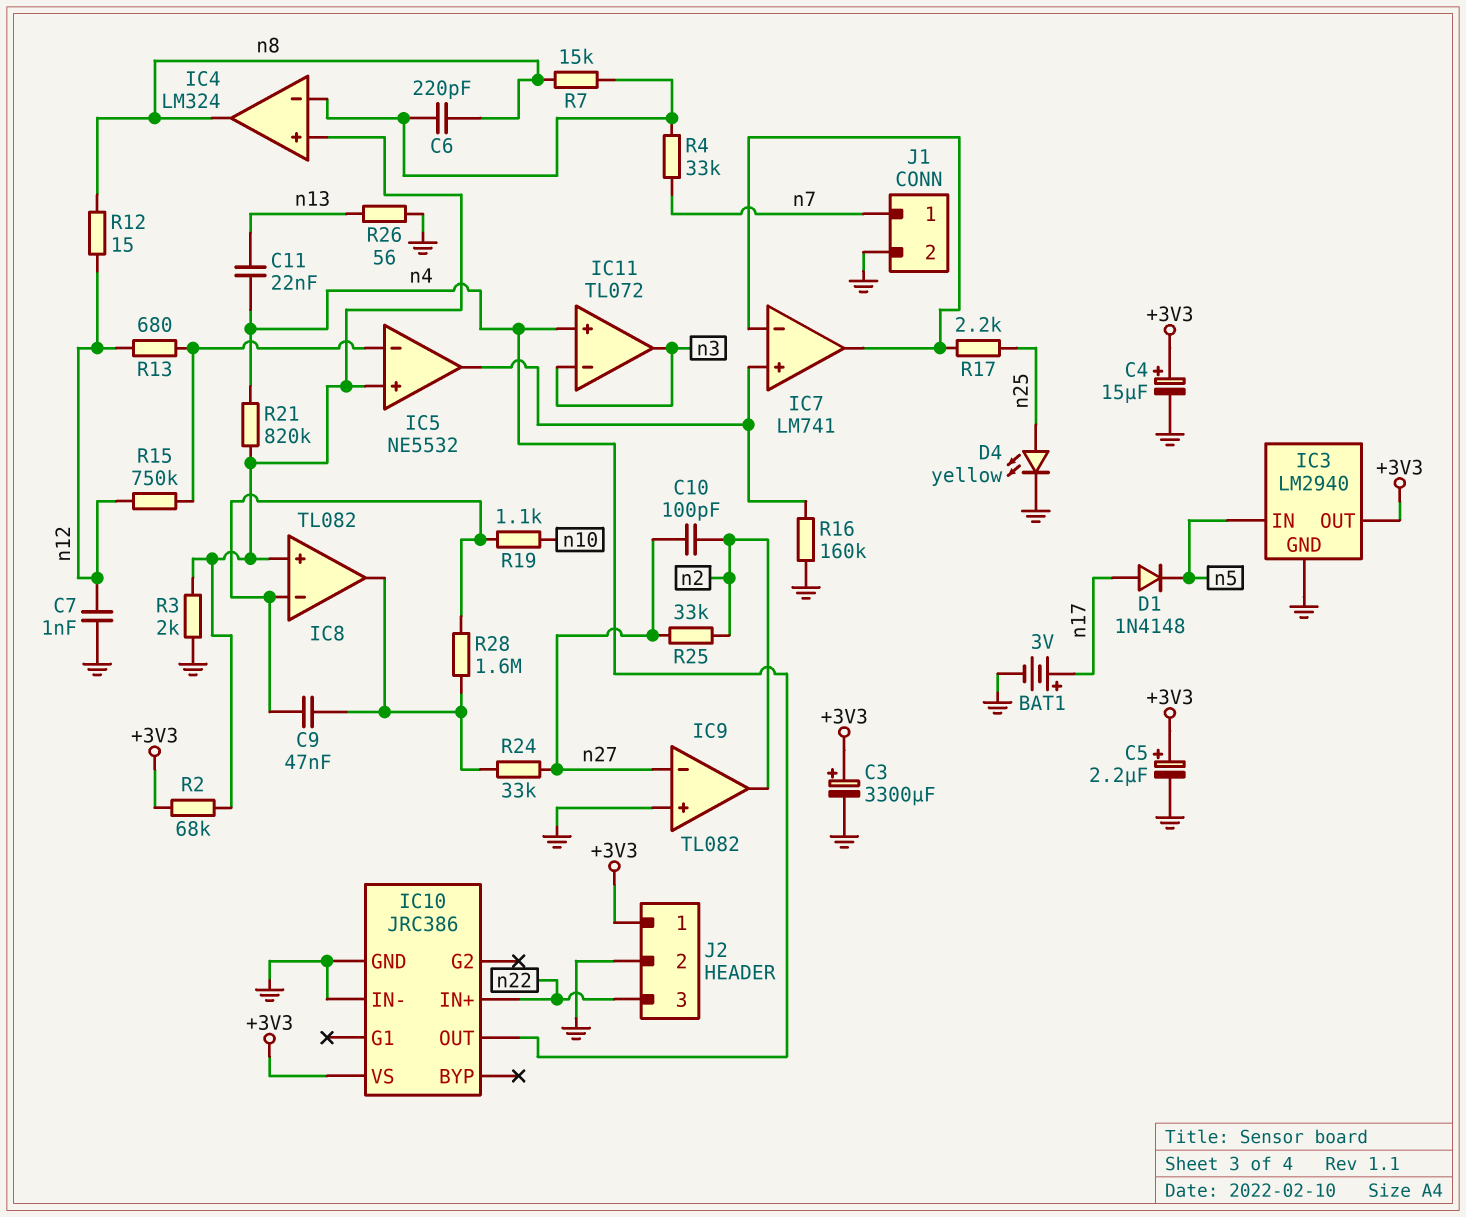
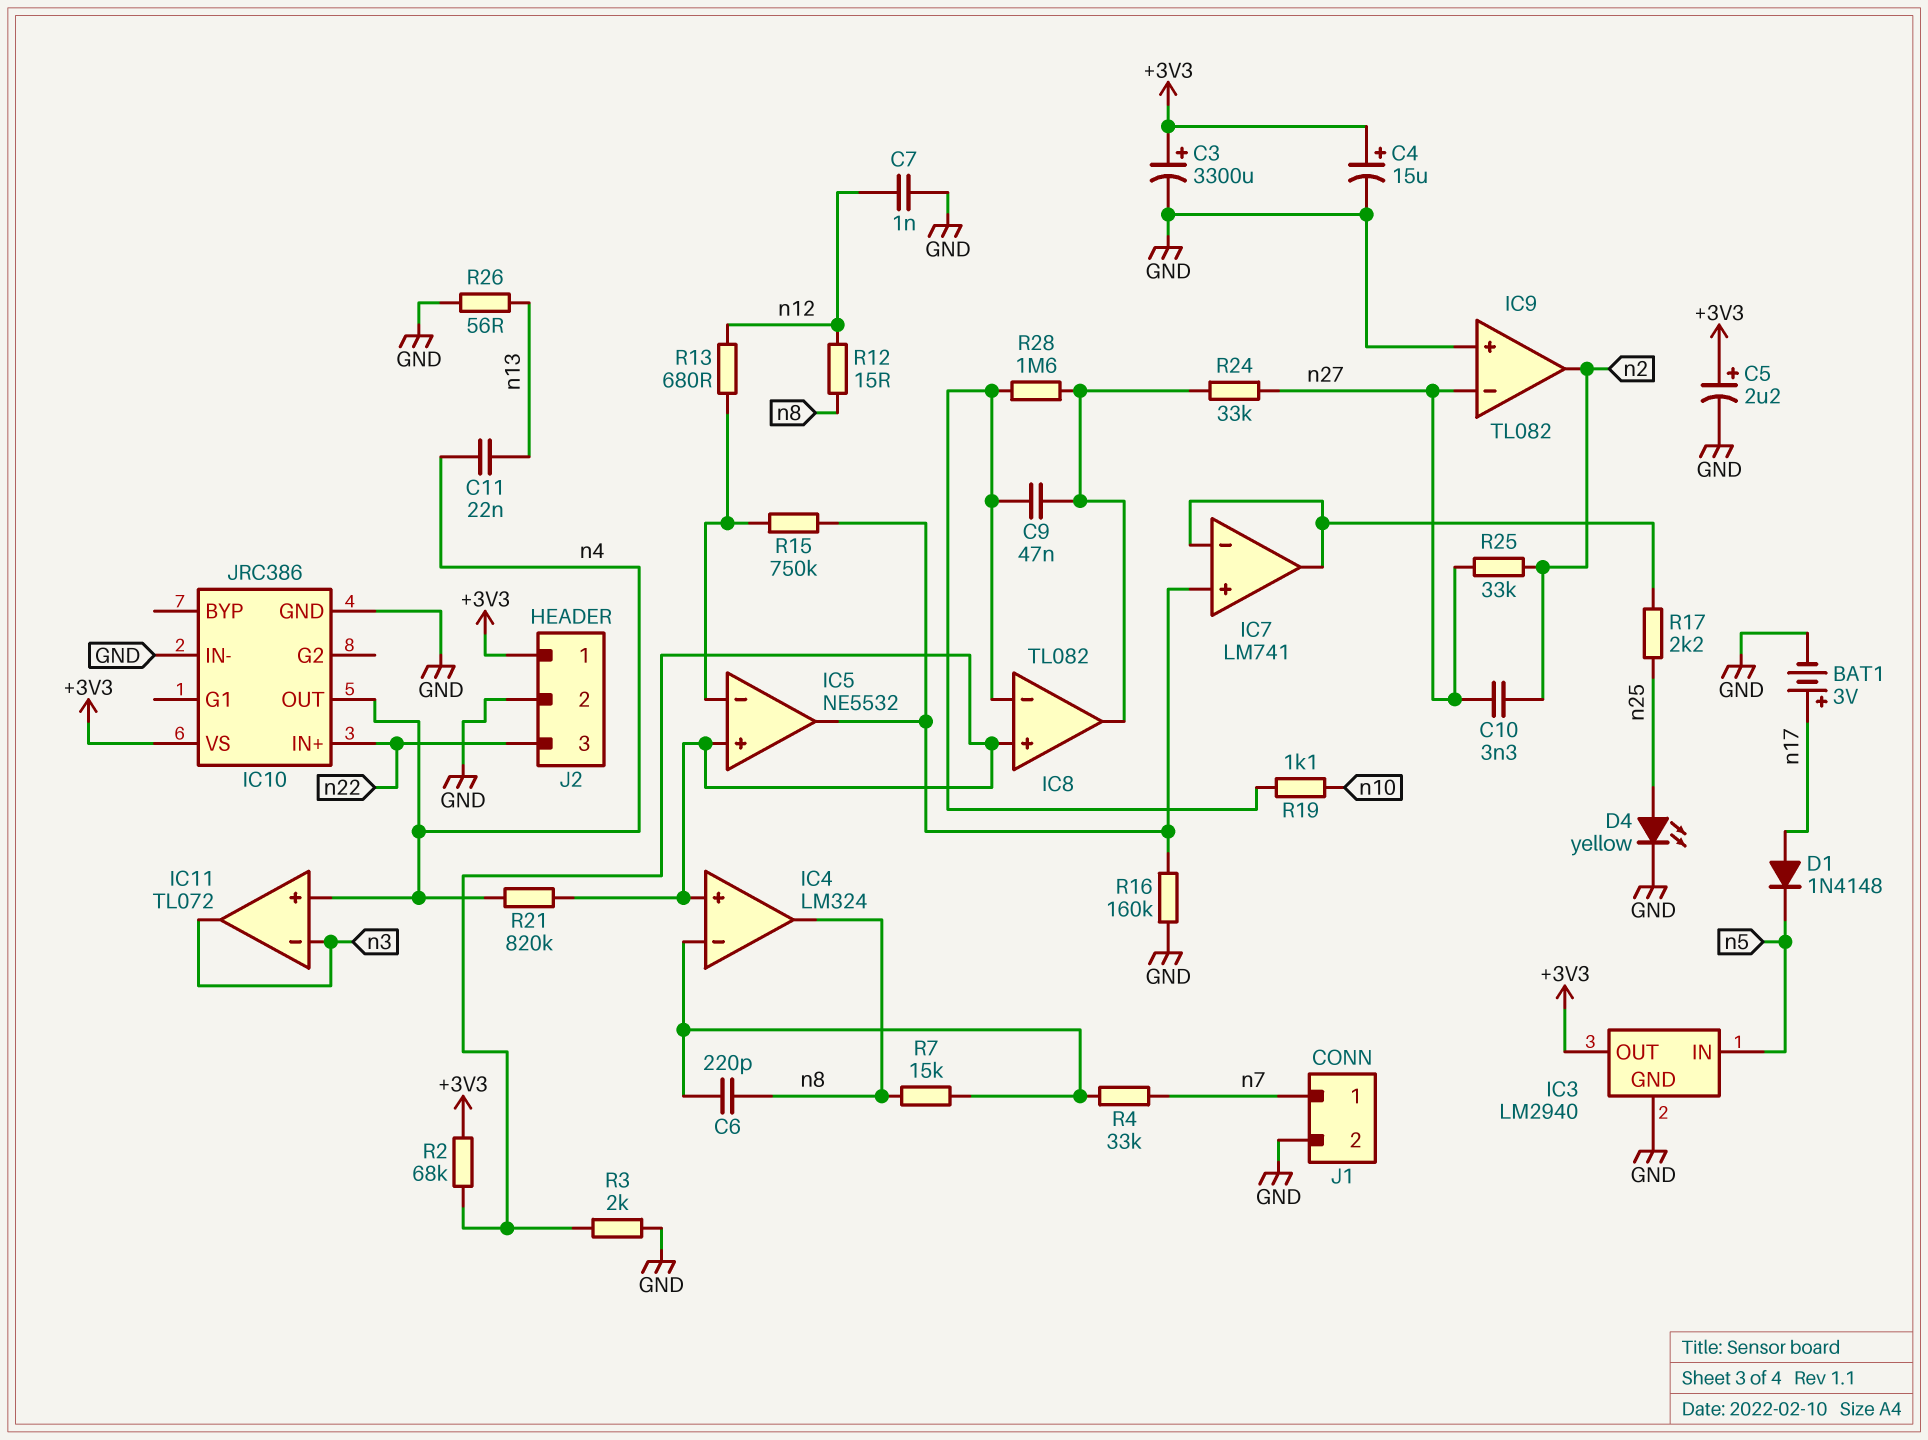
C10: 100pF (n2, n27) -> 3.3nF (n2, n27)
R15: 750k (IC5/in-, n12) -> 750k (IC5/in-, IC5/out)

